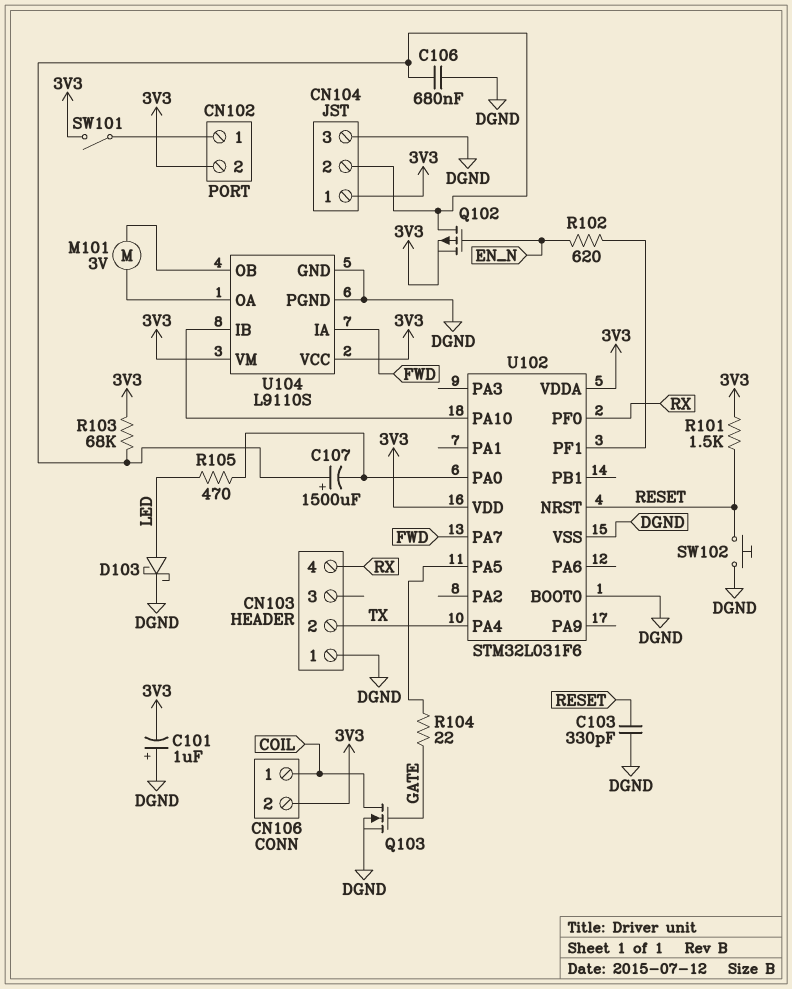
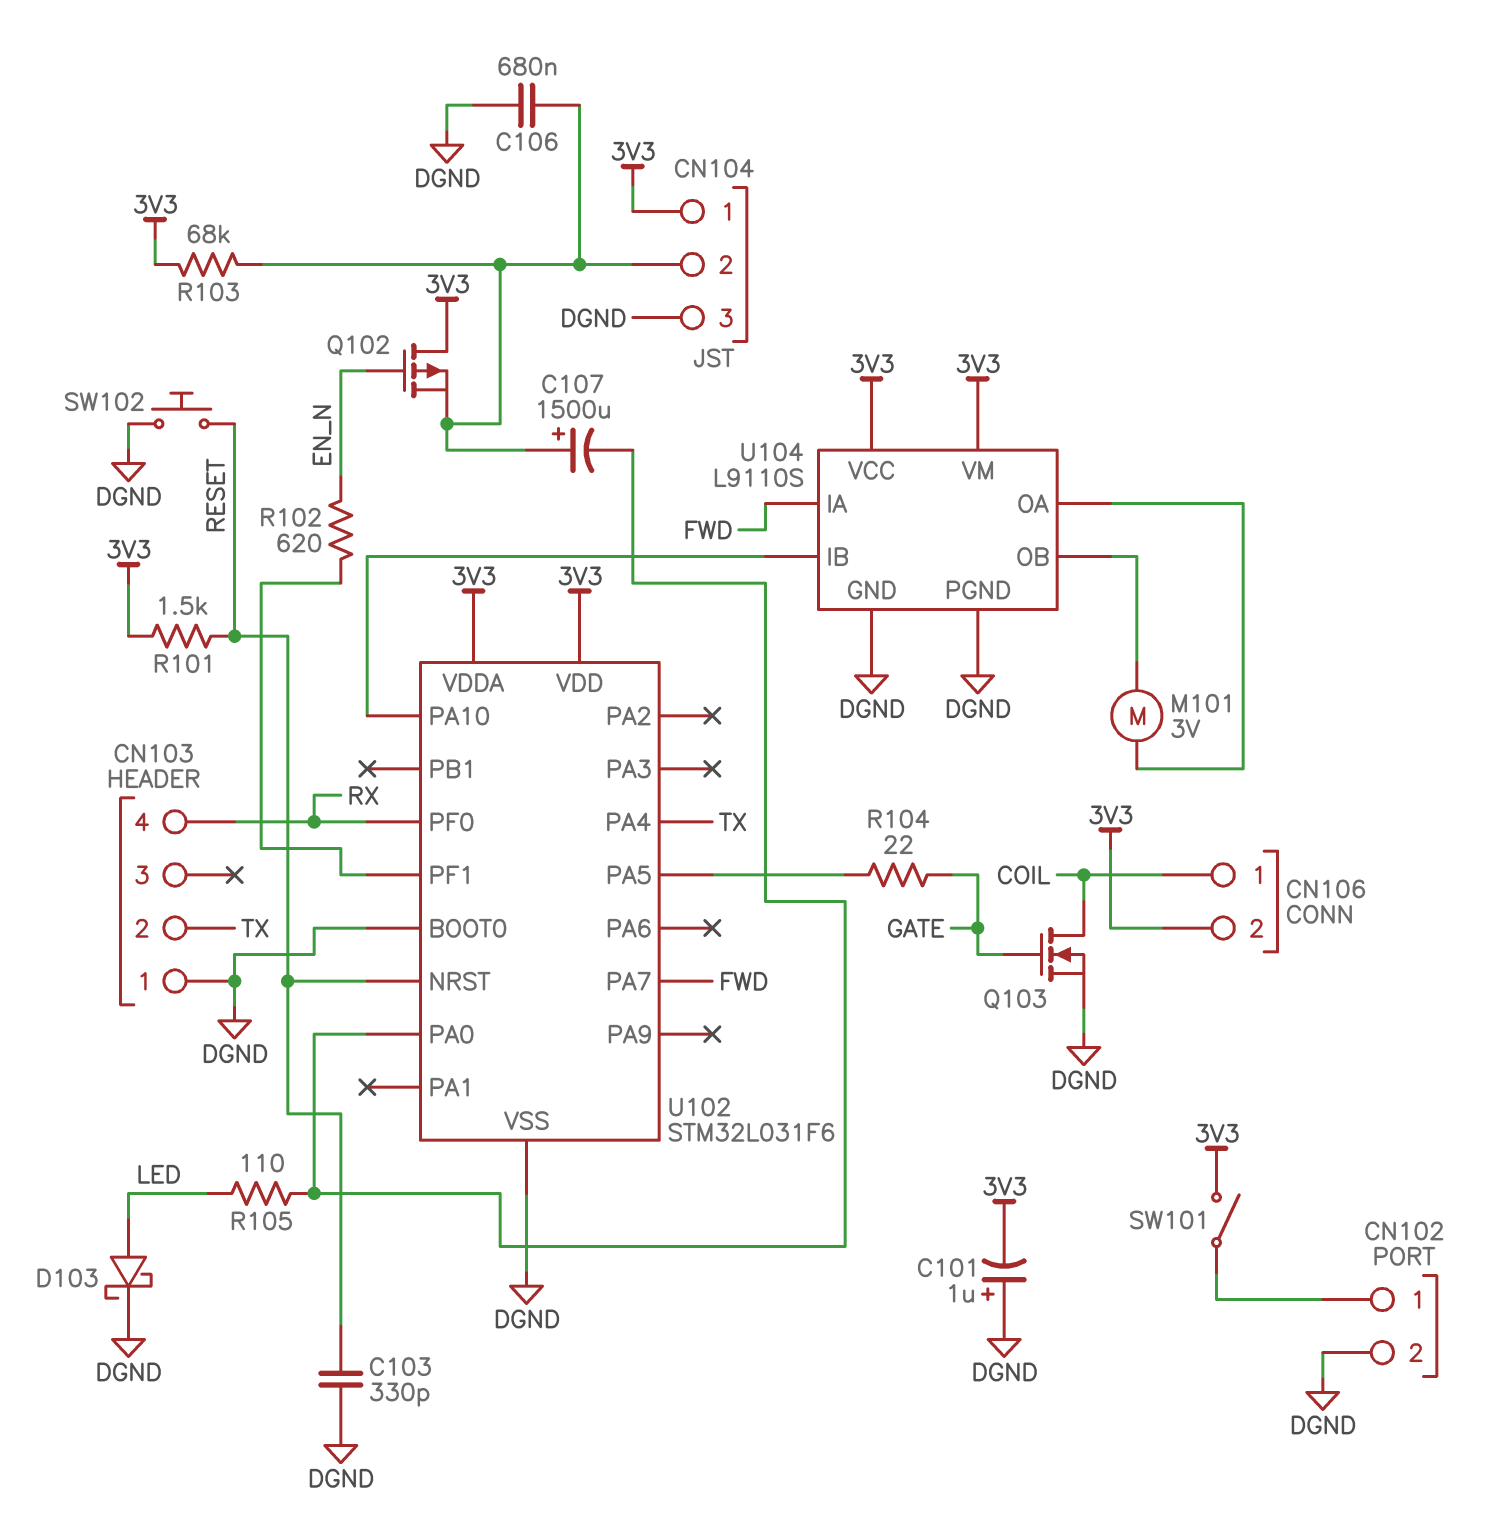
CN102 pin 2: 3V3 -> DGND
Q102: PMOS (G EN_N, D CN104/2, S 3V3) -> PMOS (G EN_N, D 3V3, S CN104/2)
R105: 470 (LED, U102/PA0) -> 110 (LED, U102/PA0)

